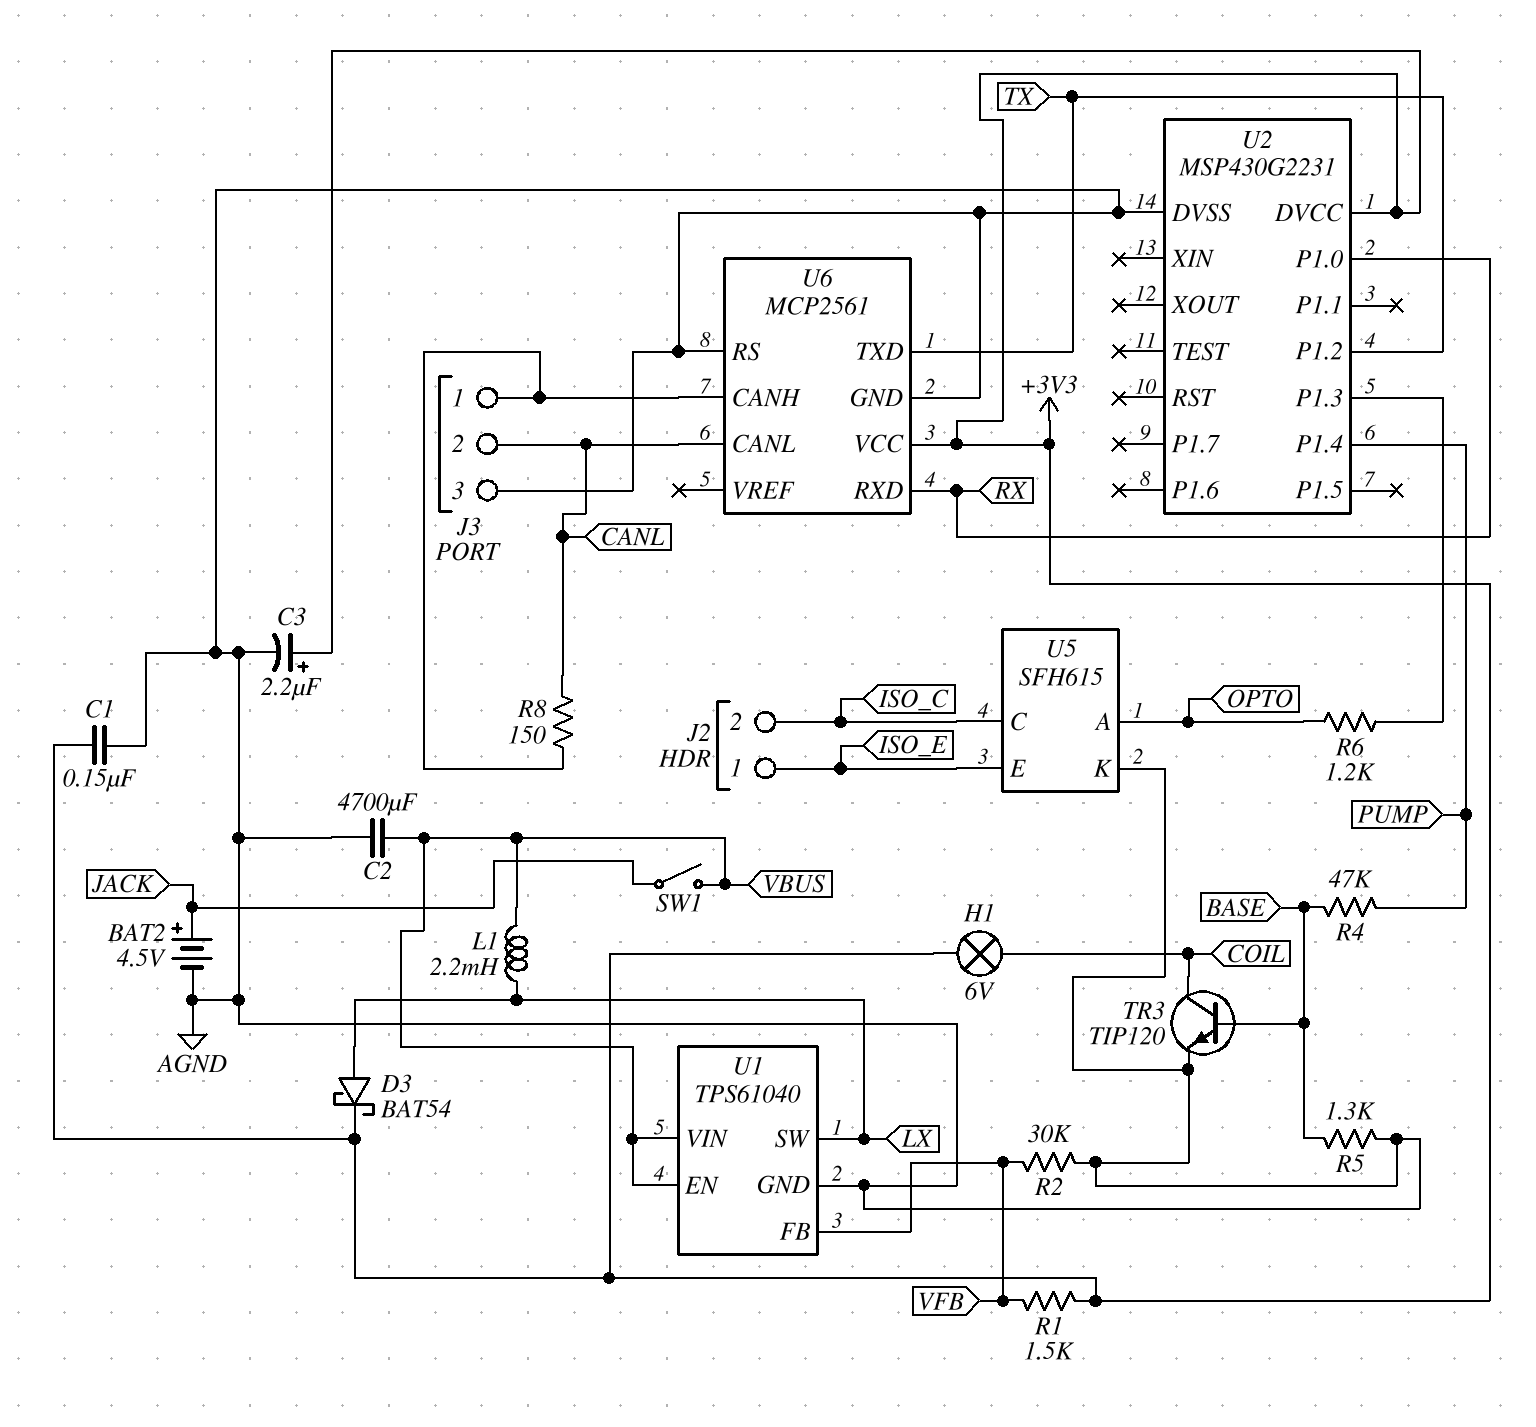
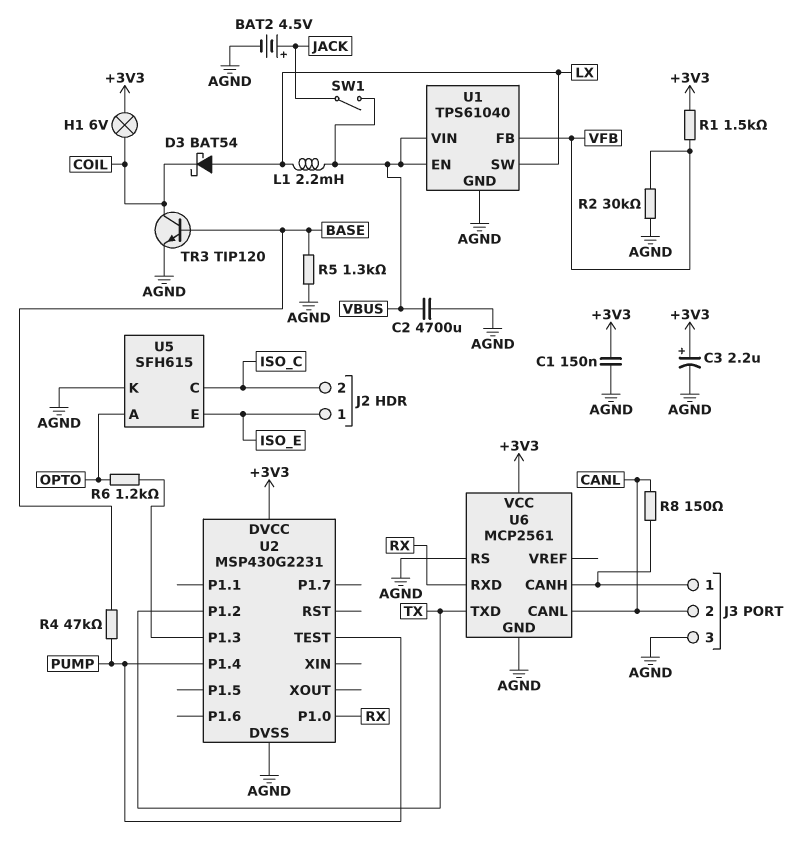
D3: schottky BAT54 (A LX, K +3V3) -> schottky BAT54 (A LX, K COIL)
U2 pin TEST: none -> PUMP

